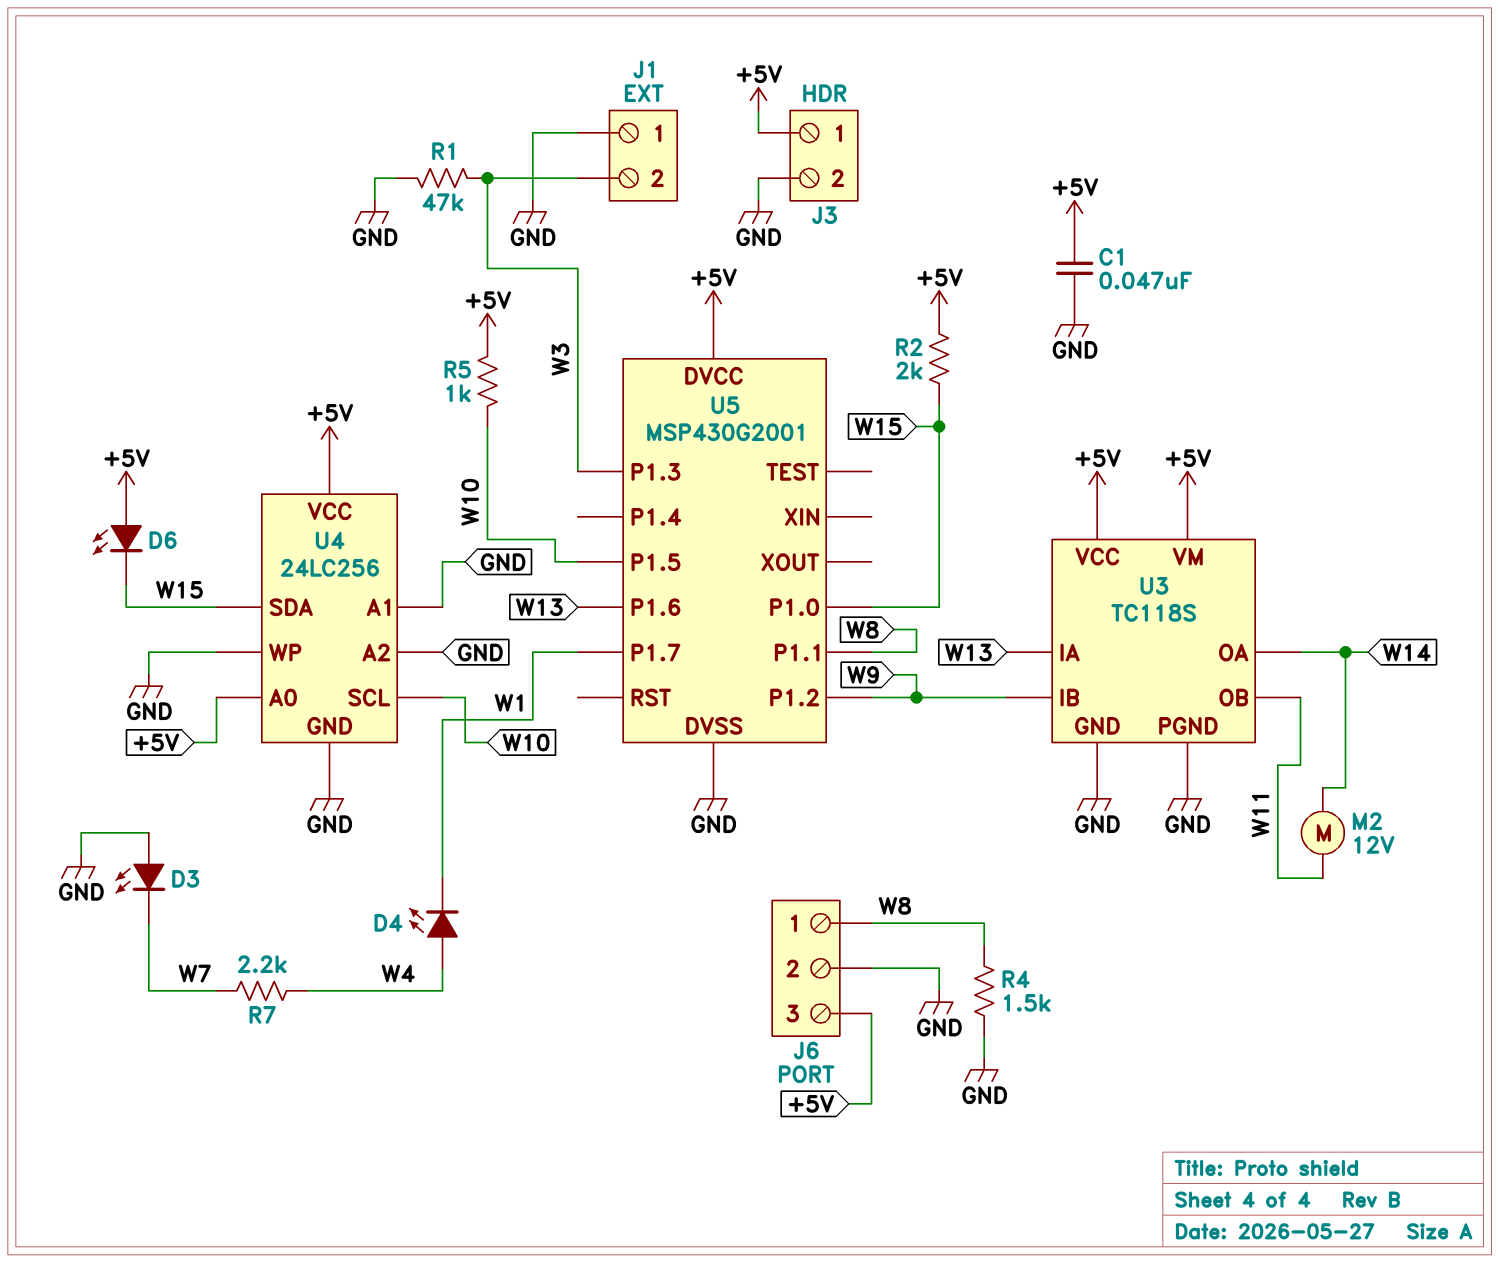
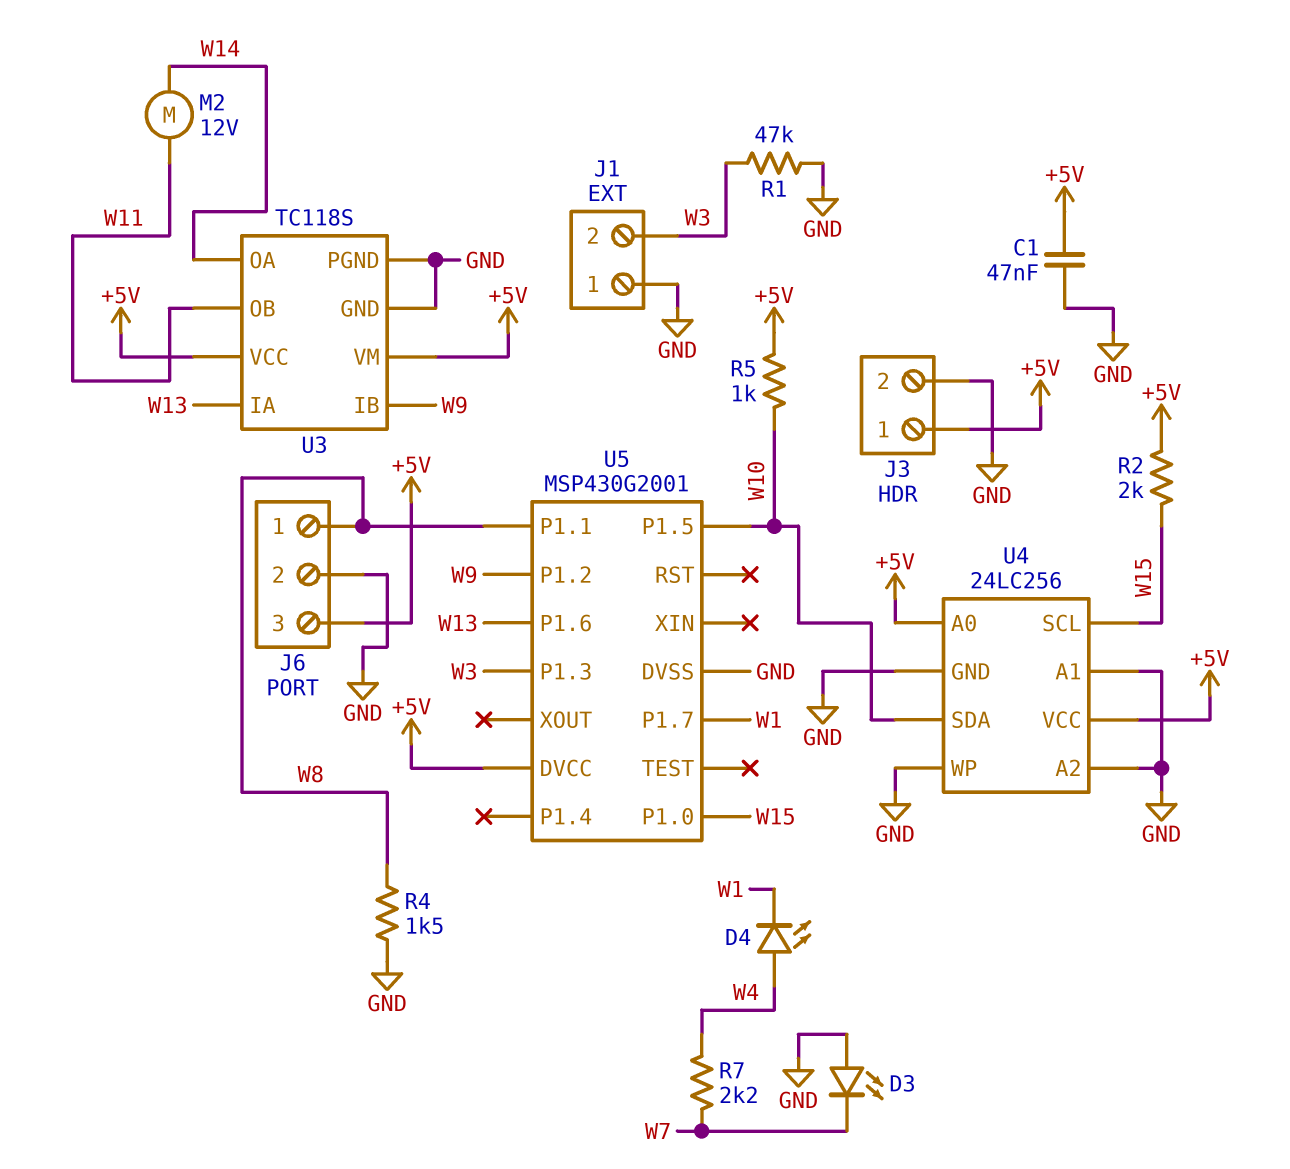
D6: LED (A +5V, K W15) -> none
U4 pin SCL: W10 -> W15
U4 pin SDA: W15 -> W10

